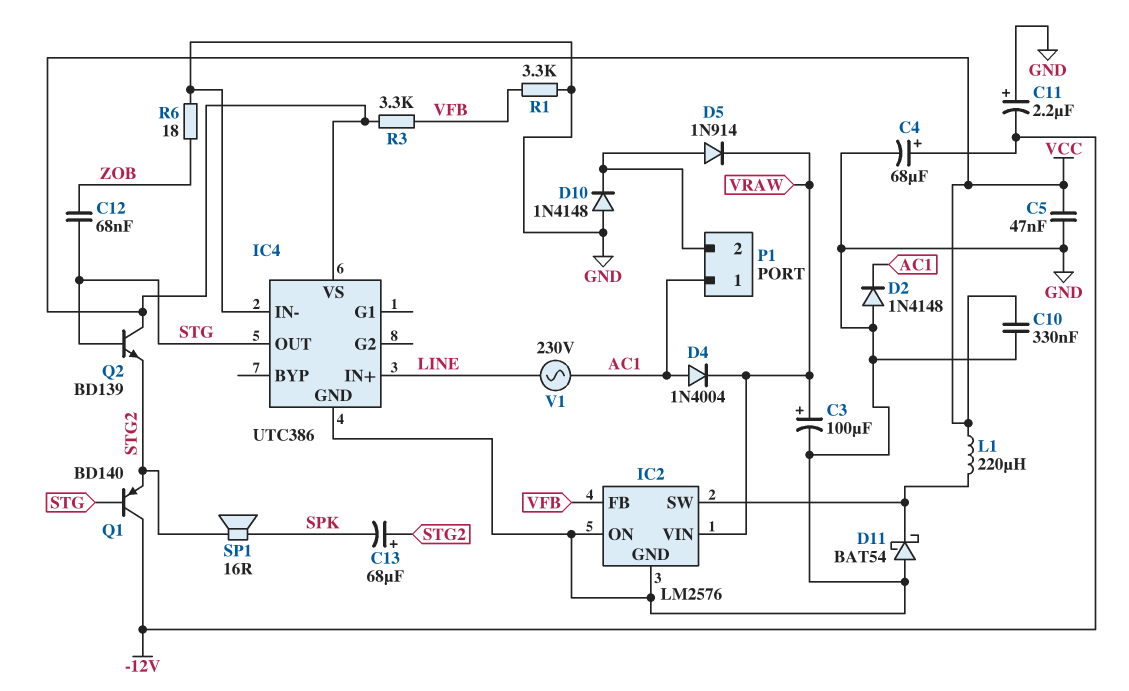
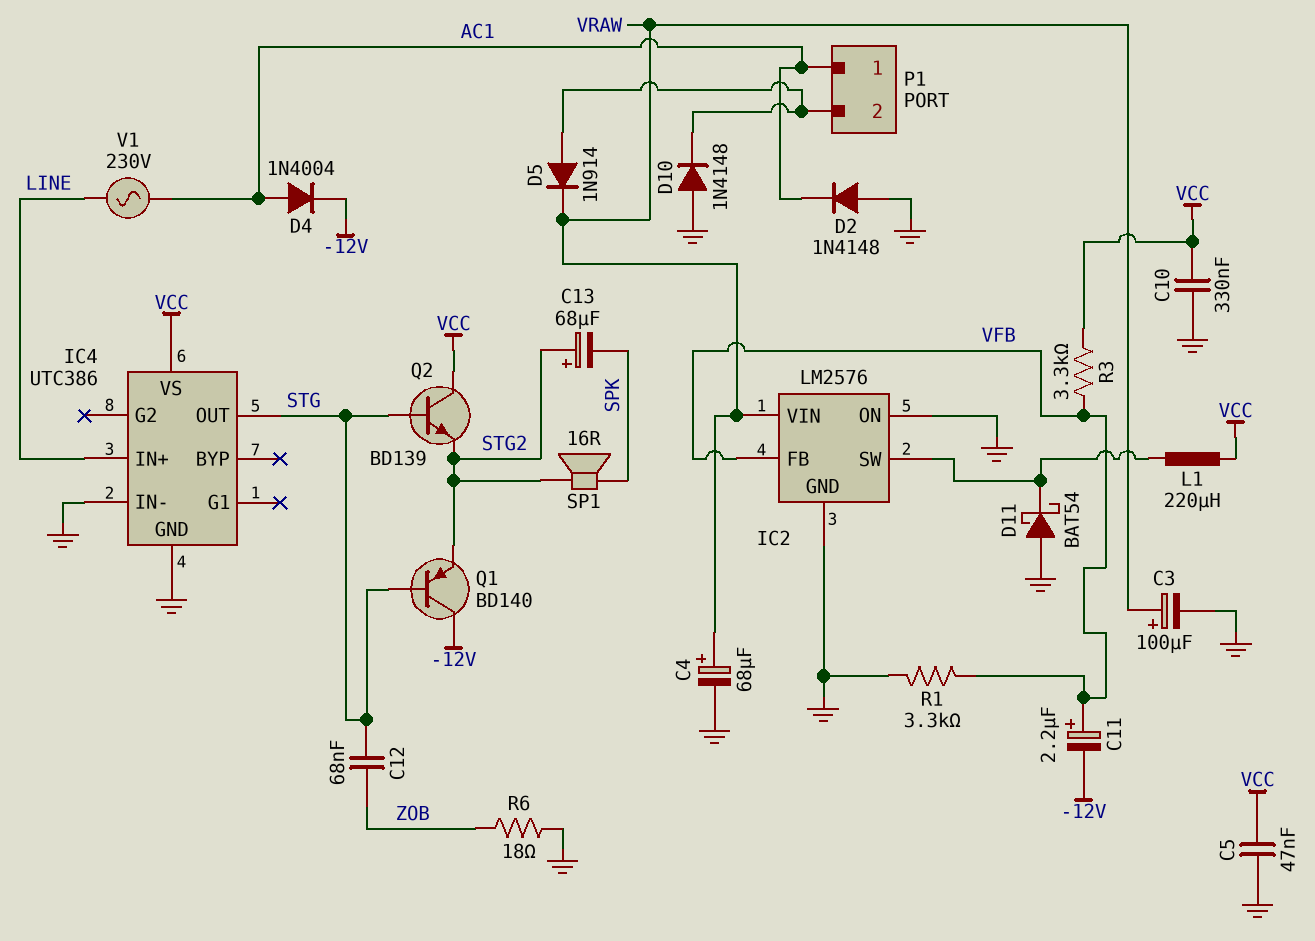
C4: 68uF (plus -12V, minus GND) -> 68uF (plus VRAW, minus GND)
C11: 2.2uF (plus GND, minus -12V) -> 2.2uF (plus VFB, minus -12V)
D4: diode 1N4004 (A AC1, K VRAW) -> diode 1N4004 (A AC1, K -12V)

